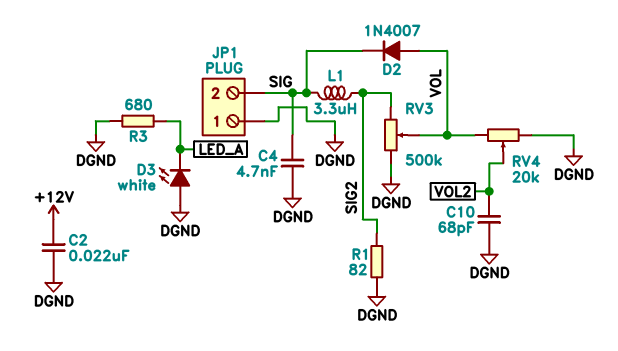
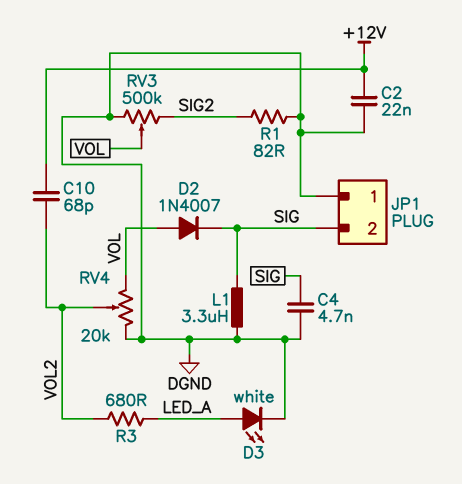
C10: 68pF (DGND, VOL2) -> 68pF (+12V, VOL2)
D3: LED white (A DGND, K LED_A) -> LED white (A LED_A, K DGND)
L1: 3.3uH (SIG, SIG2) -> 3.3uH (DGND, SIG)
R3: 680 (DGND, LED_A) -> 680 (LED_A, VOL2)

